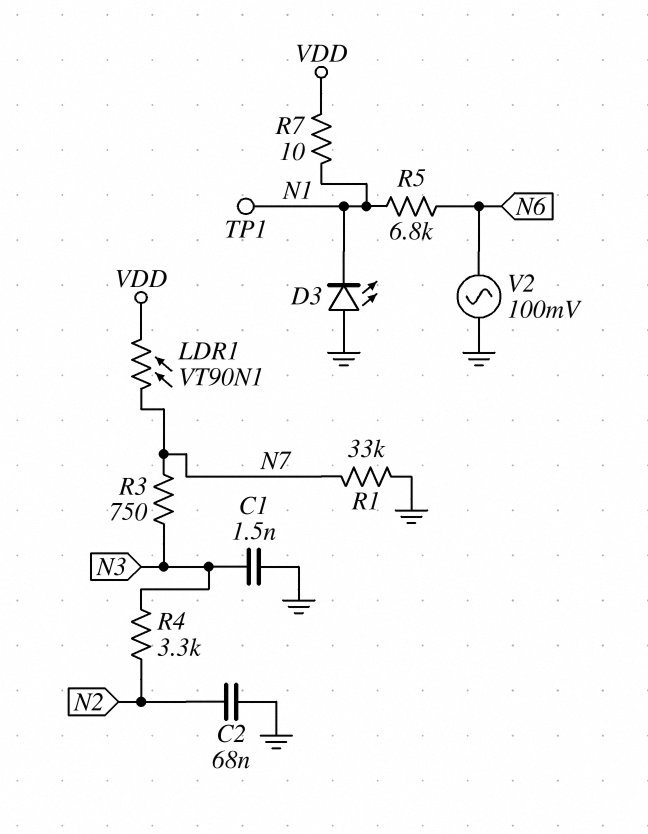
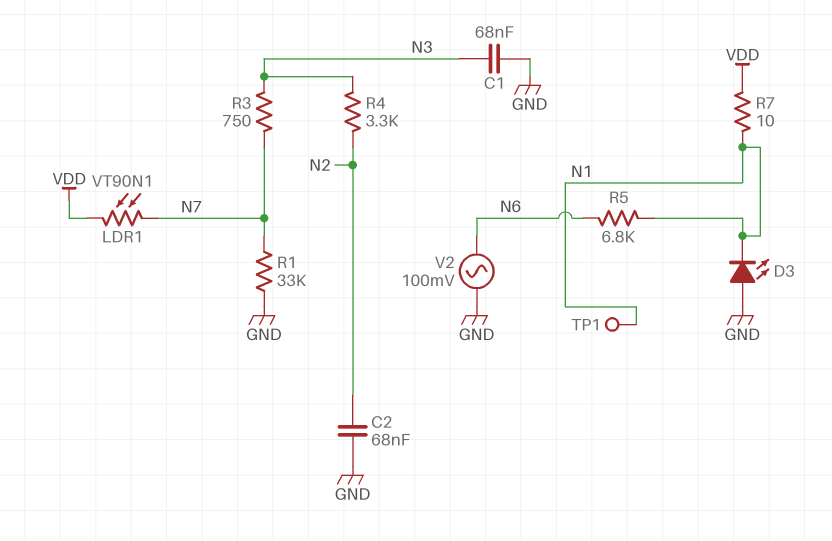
C1: 1.5nF (GND, N3) -> 68nF (GND, N3)

